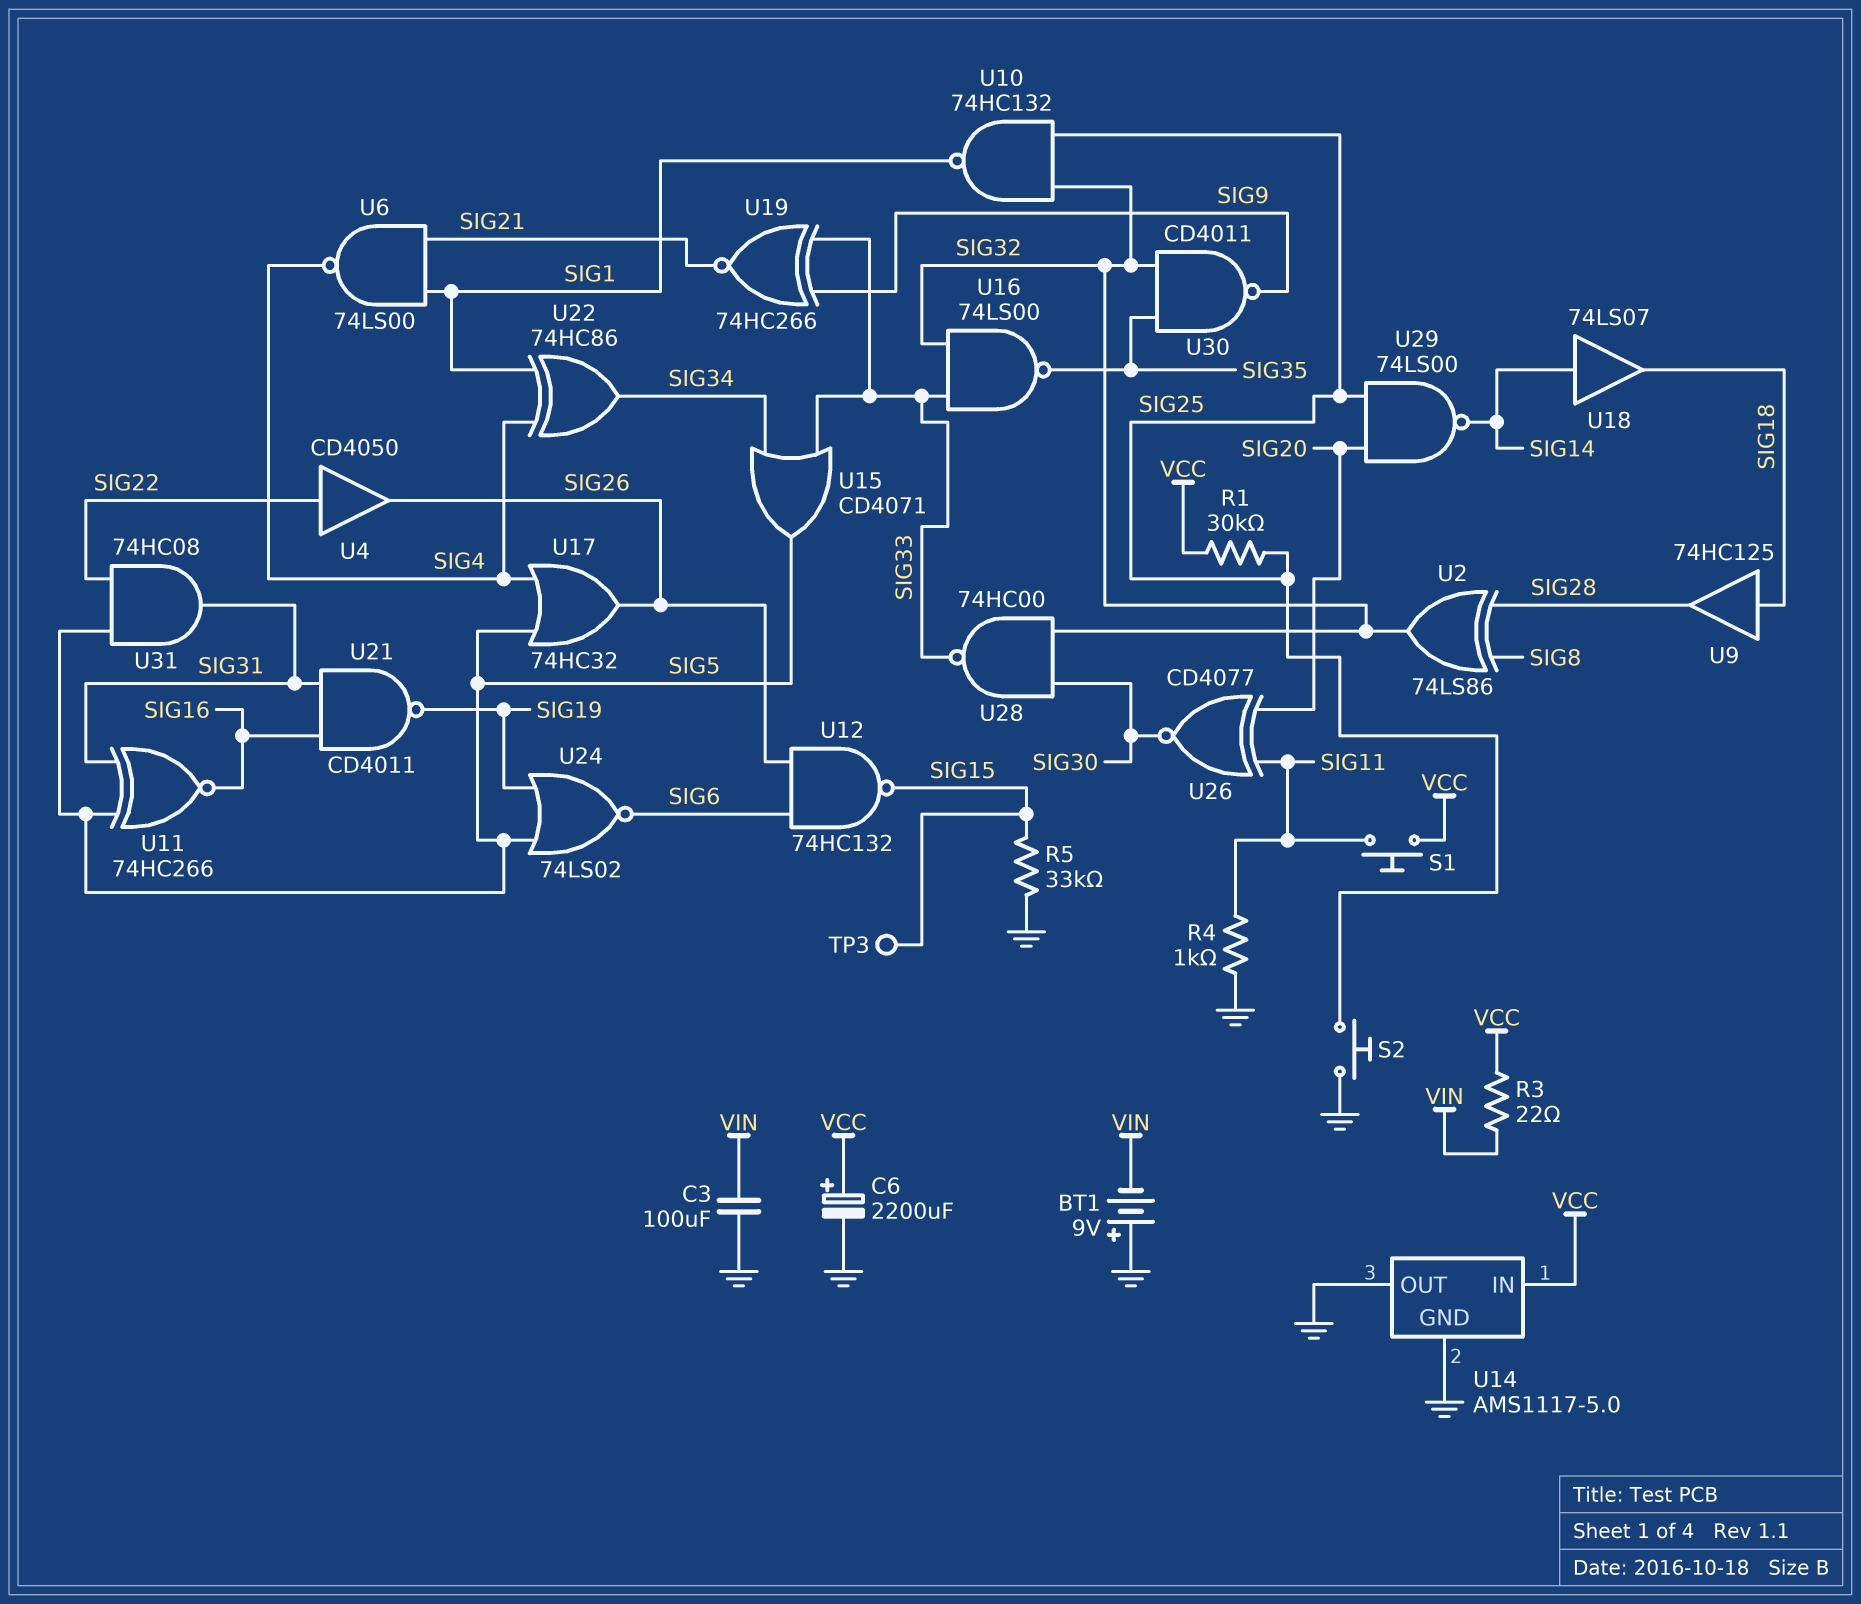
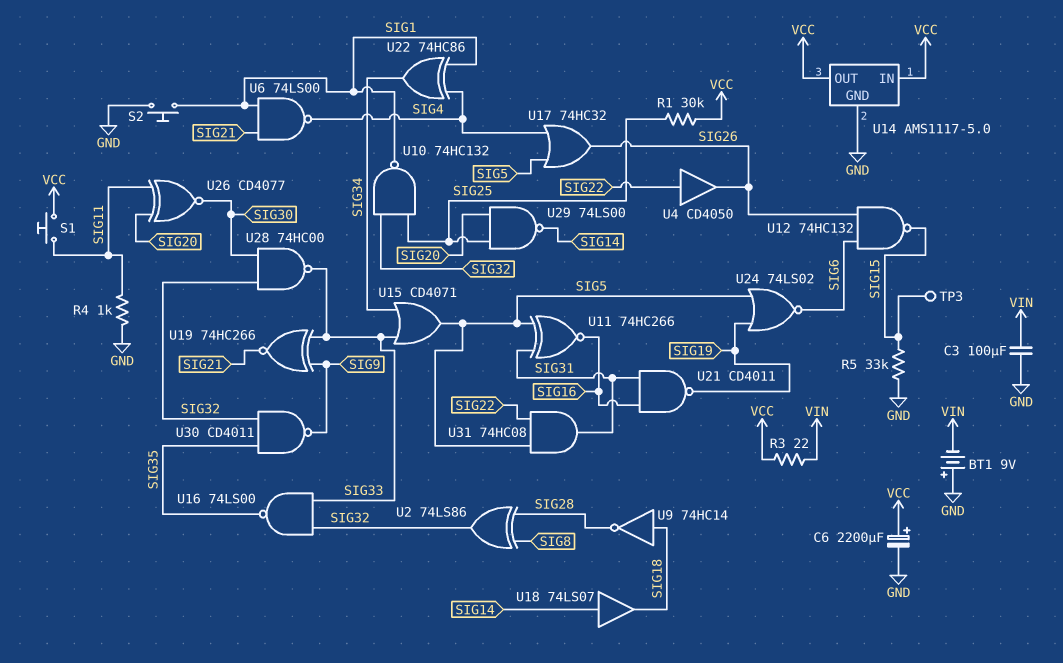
S2: button (GND, SIG25) -> button (GND, SIG1)
U9: buffer 74HC125 (in SIG18, out SIG28) -> NOT 74HC14 (in SIG18, out SIG28)
U14 pin OUT: GND -> VCC

